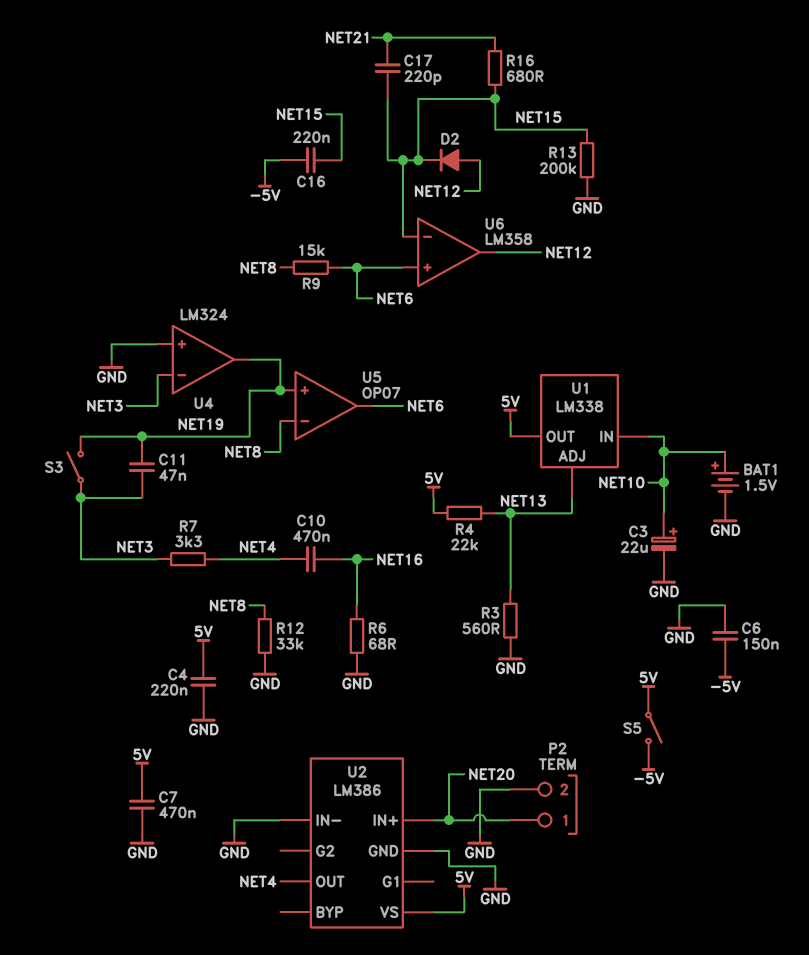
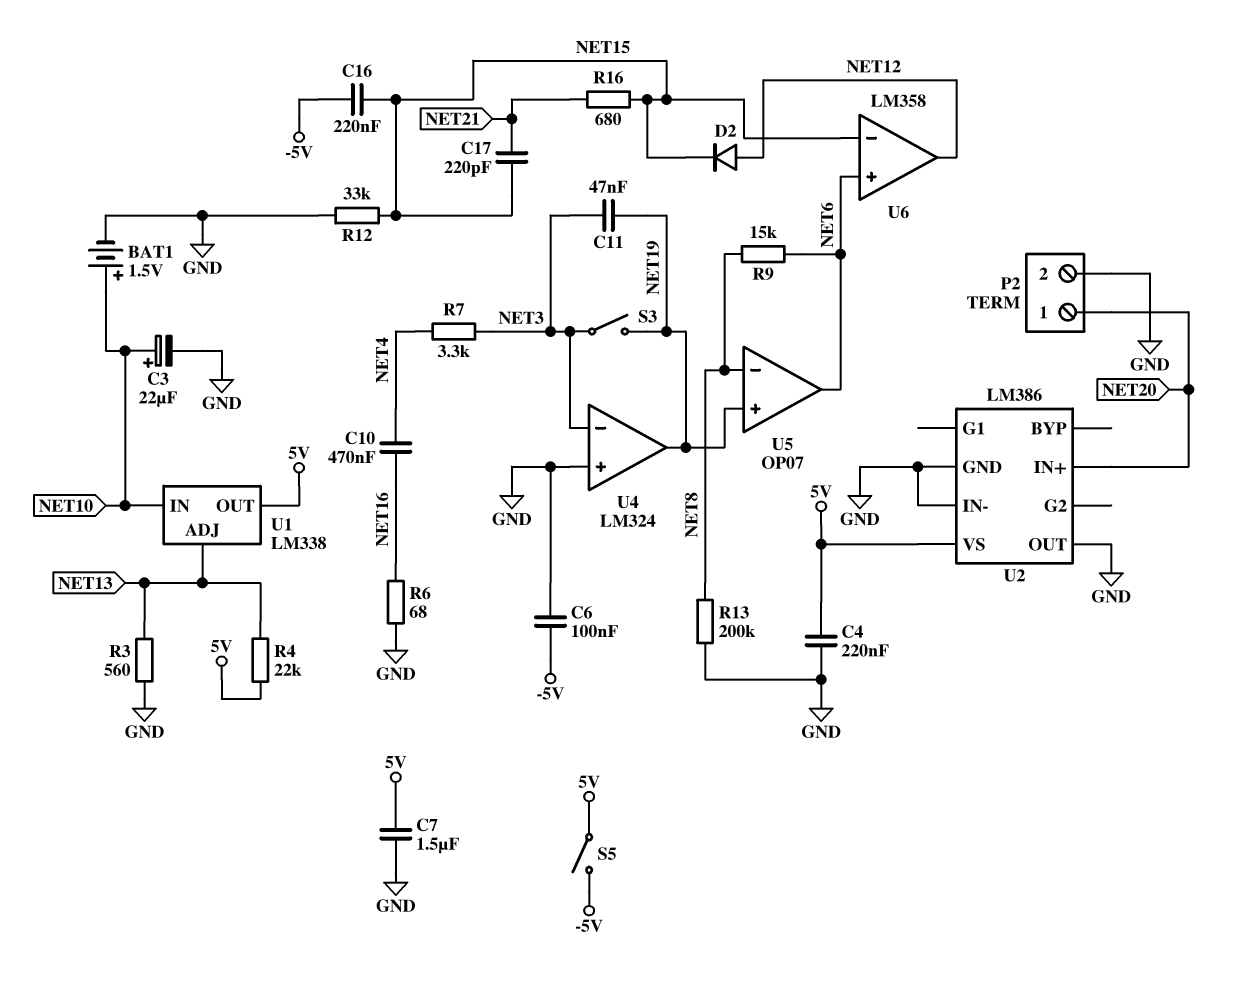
C6: 150nF (-5V, GND) -> 100nF (-5V, GND)
C7: 470nF (5V, GND) -> 1.5uF (5V, GND)
R12: 33k (GND, NET8) -> 33k (GND, NET15)
R13: 200k (GND, NET15) -> 200k (GND, NET8)
U2 pin OUT: NET4 -> GND

